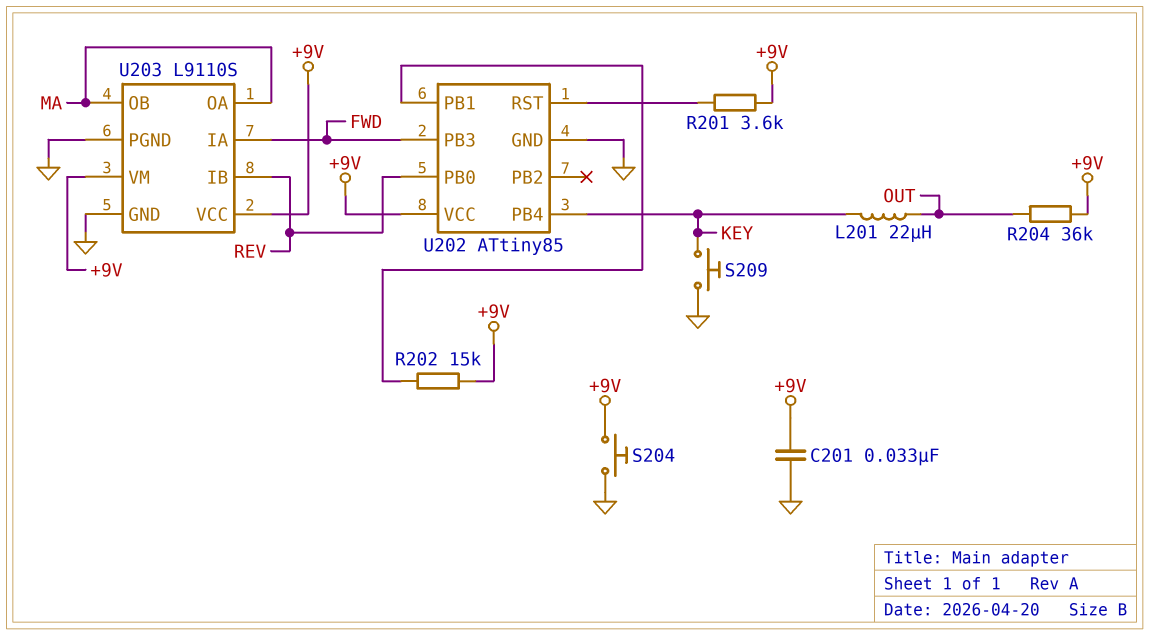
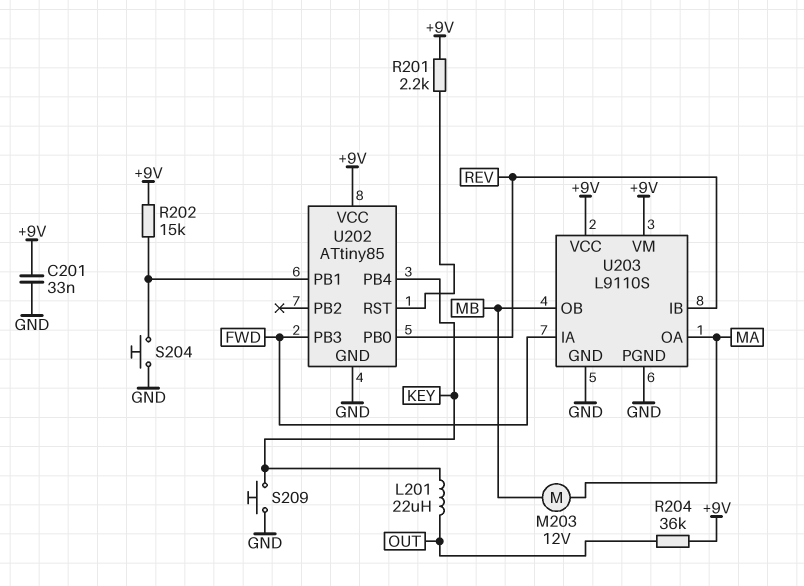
M203: none -> motor 12V (MA, MB)
R201: 3.6k (+9V, U202/RST) -> 2.2k (+9V, U202/RST)
S204: button (+9V, GND) -> button (GND, U202/PB1)
U203 pin OB: MA -> MB

